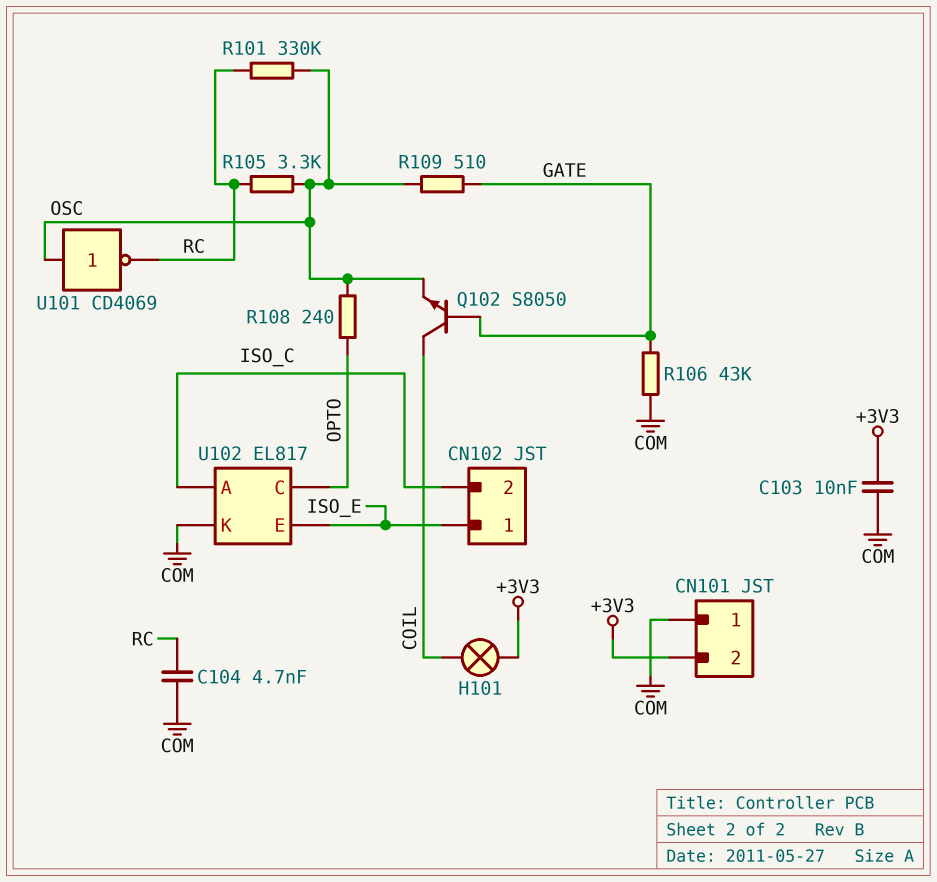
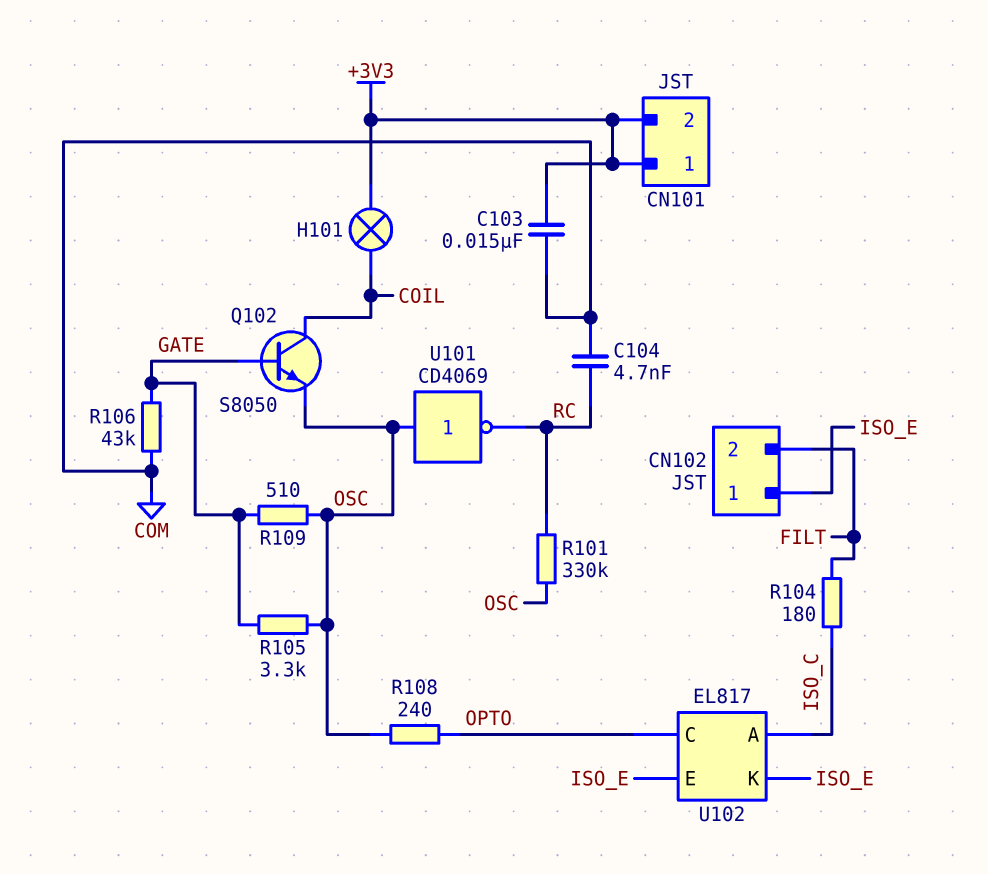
C103: 10nF (+3V3, COM) -> 15nF (+3V3, COM)
CN101 pin 1: COM -> +3V3
CN102 pin 2: ISO_C -> FILT
R104: none -> 180 (FILT, ISO_C)
R105: 3.3k (OSC, RC) -> 3.3k (GATE, OSC)
U102 pin K: COM -> ISO_E

